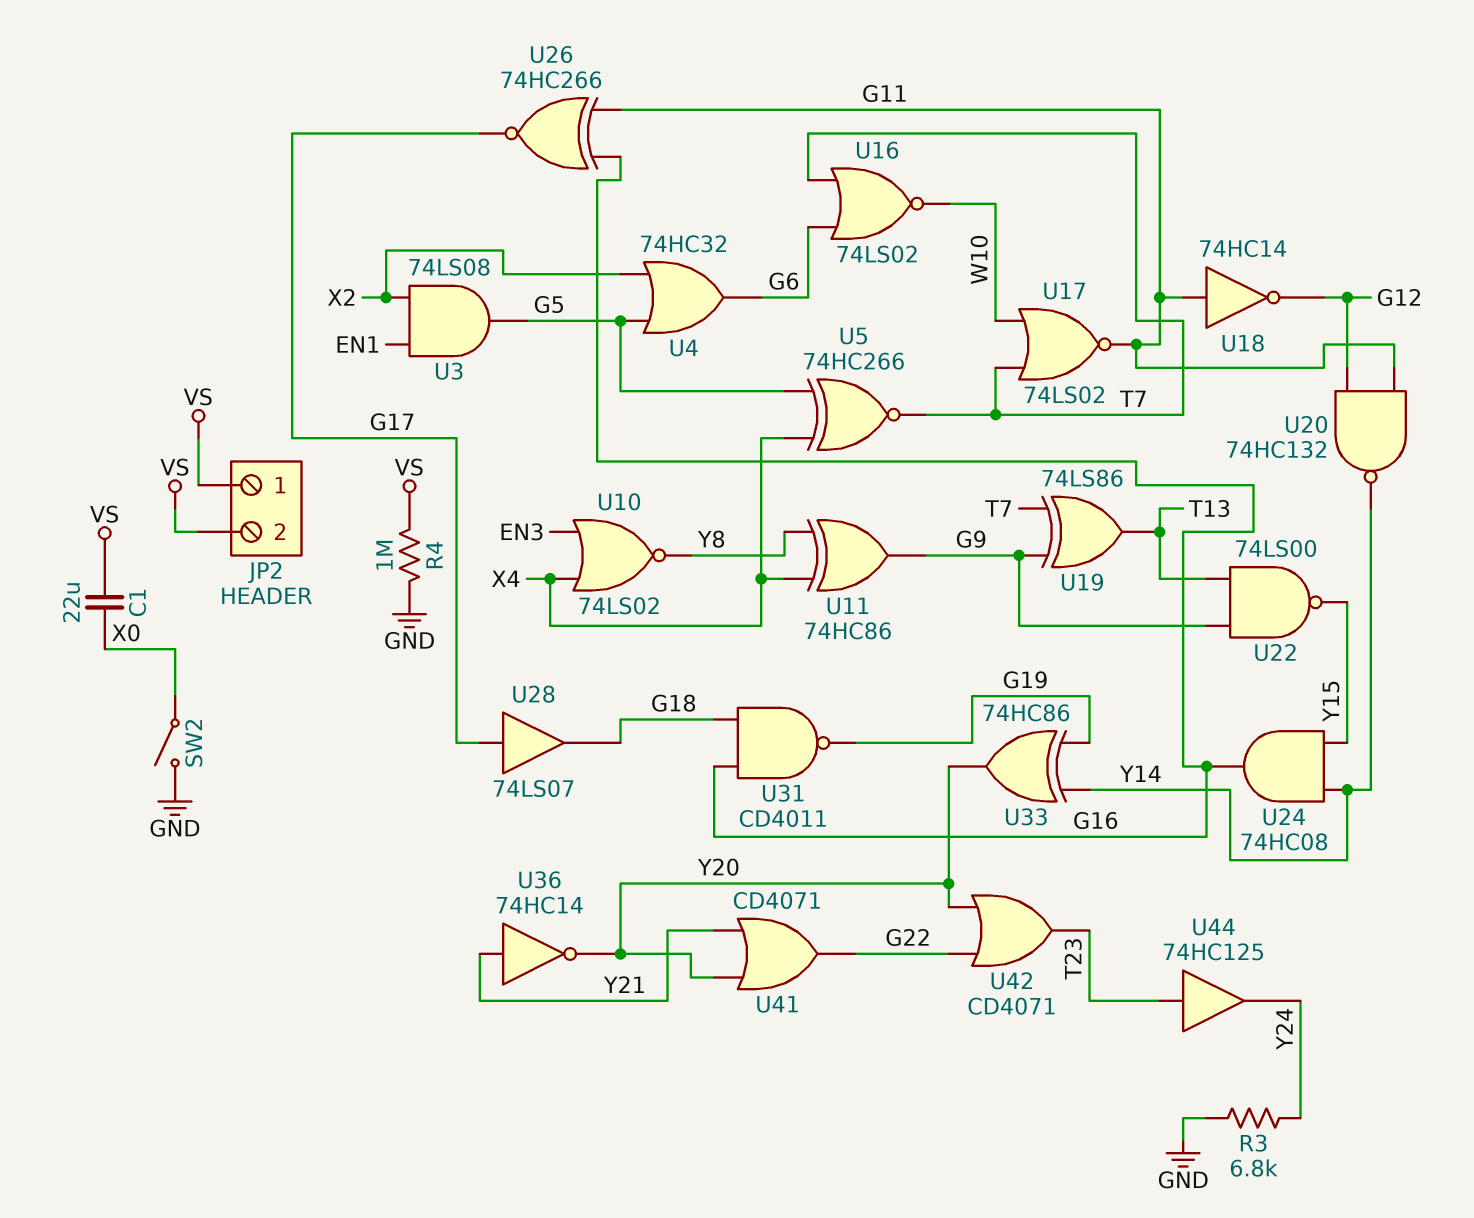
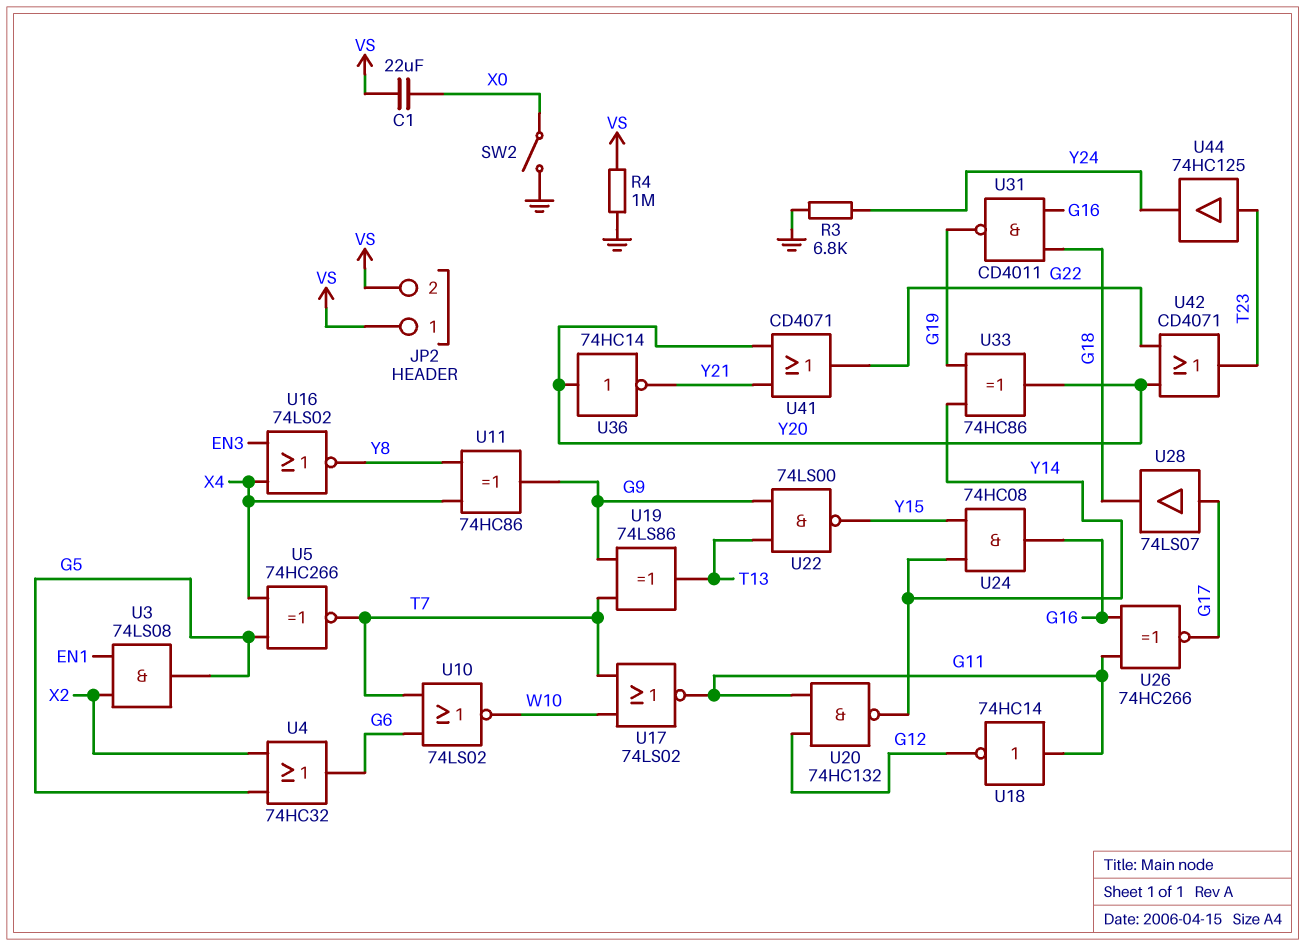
U10: NOR 74LS02 (in EN3, in X4, out Y8) -> NOR 74LS02 (in G6, in T7, out W10)
U16: NOR 74LS02 (in G6, in T7, out W10) -> NOR 74LS02 (in EN3, in X4, out Y8)
U36: NOT 74HC14 (in Y21, out Y20) -> NOT 74HC14 (in Y20, out Y21)

